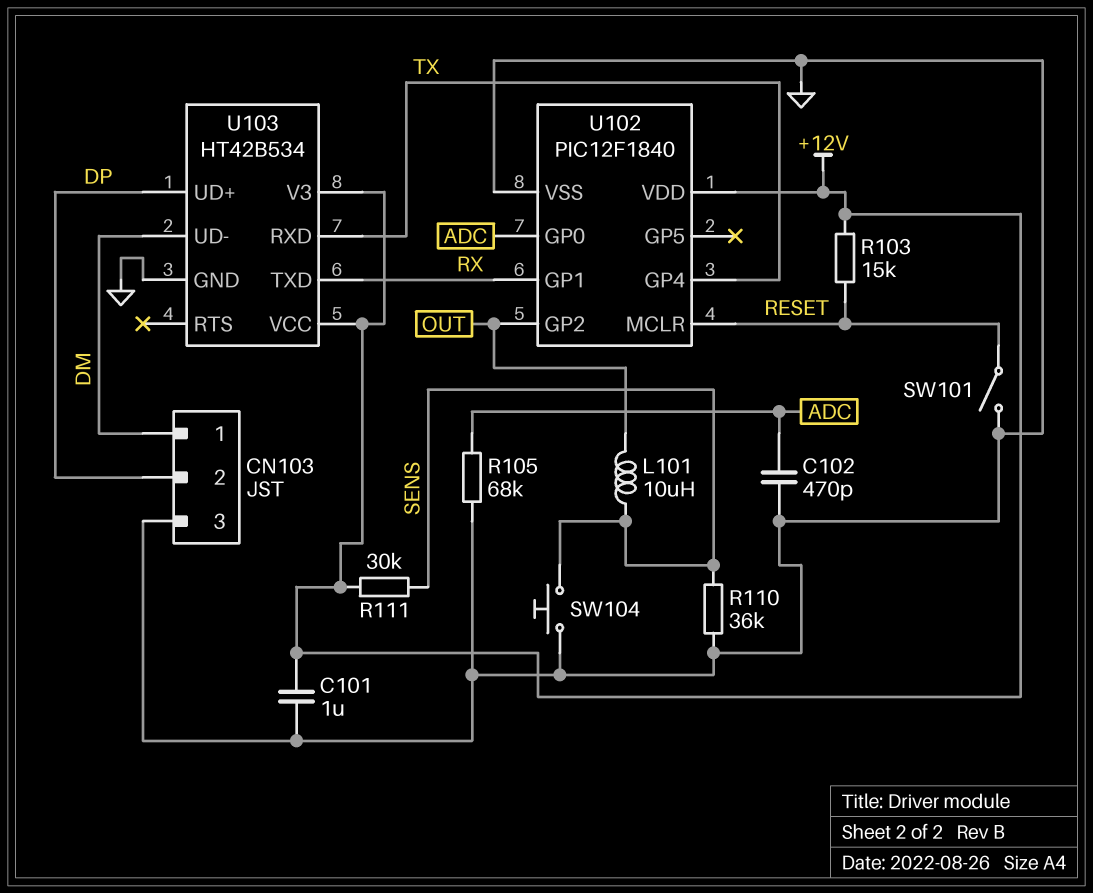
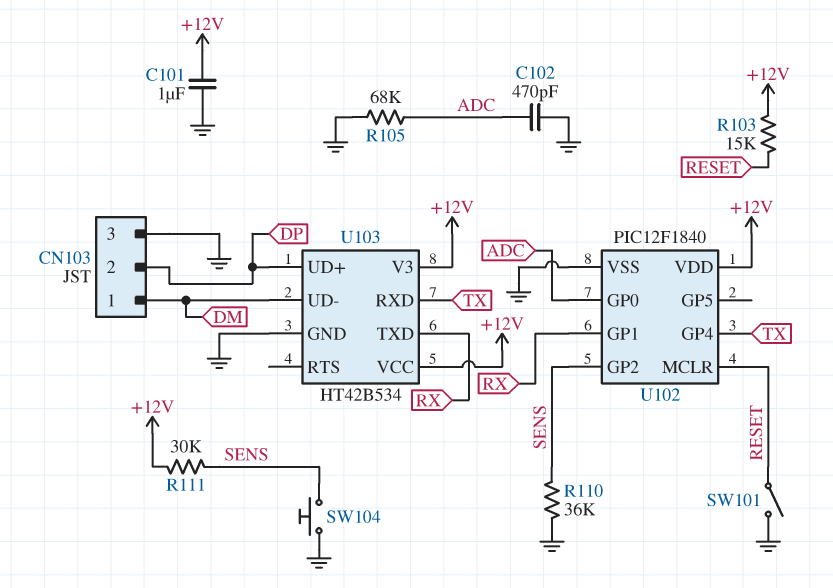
L101: 10uH (OUT, SENS) -> none
U102 pin GP2: OUT -> SENS

